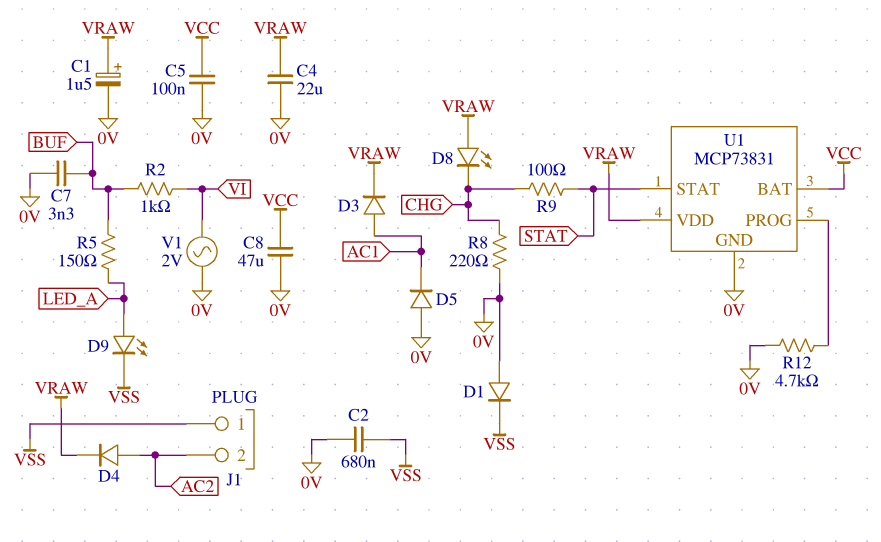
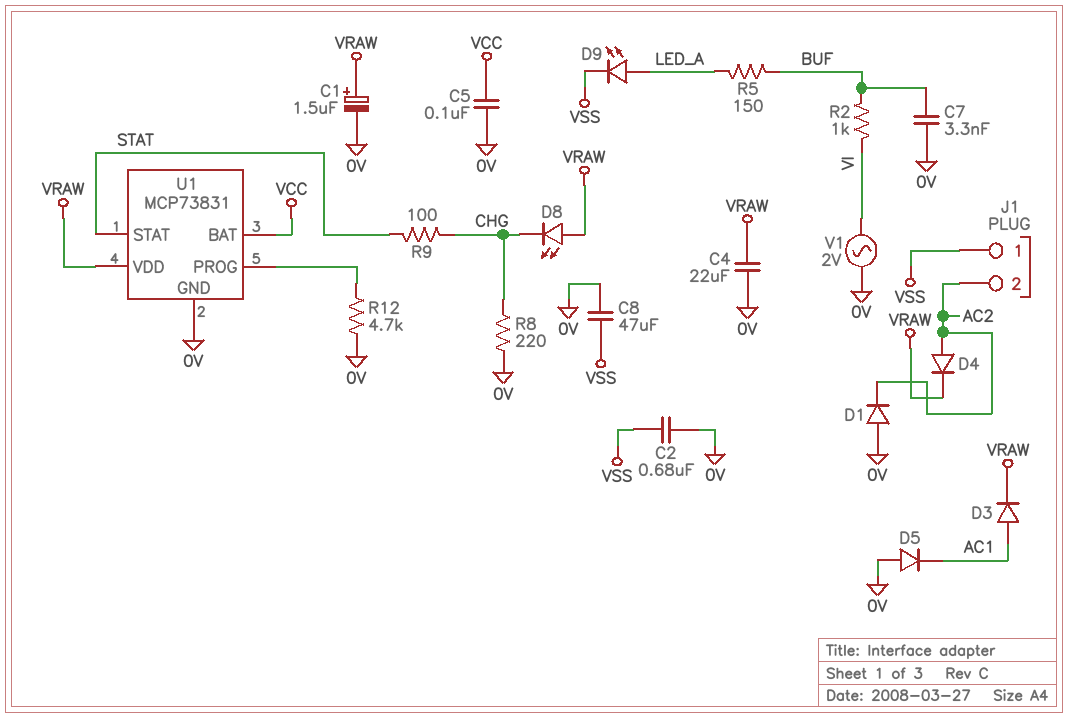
C8: 47uF (0V, VCC) -> 47uF (0V, VSS)
D1: diode (A 0V, K VSS) -> diode (A 0V, K AC2)

